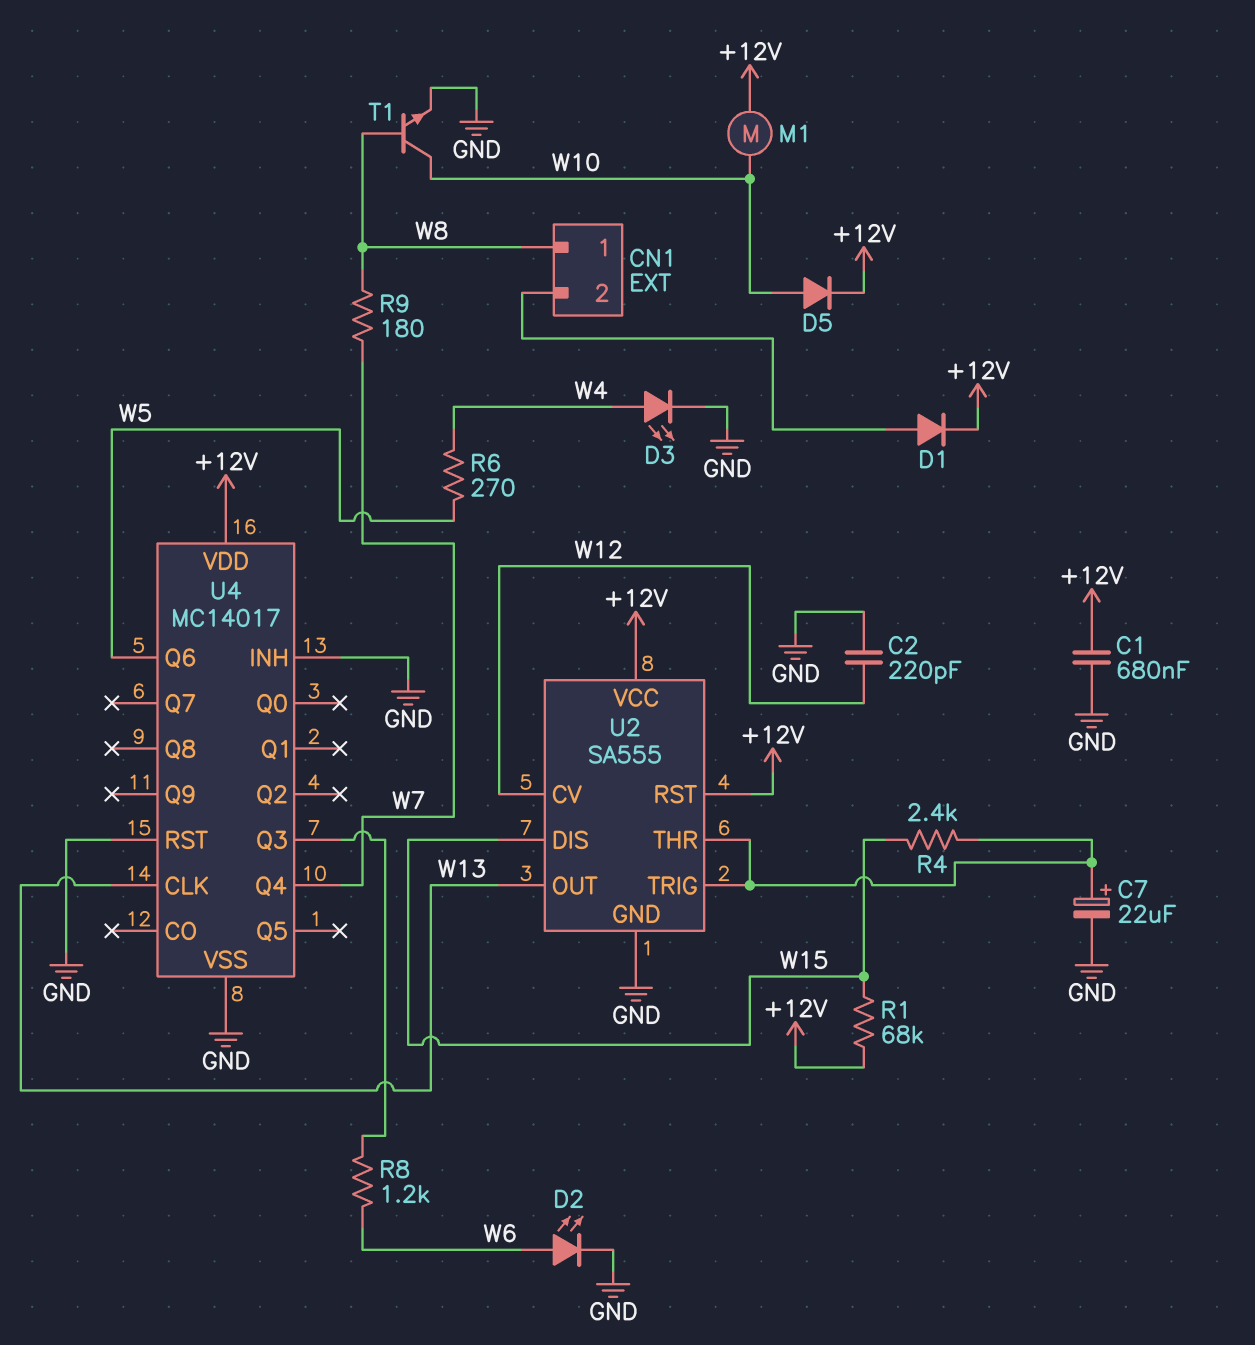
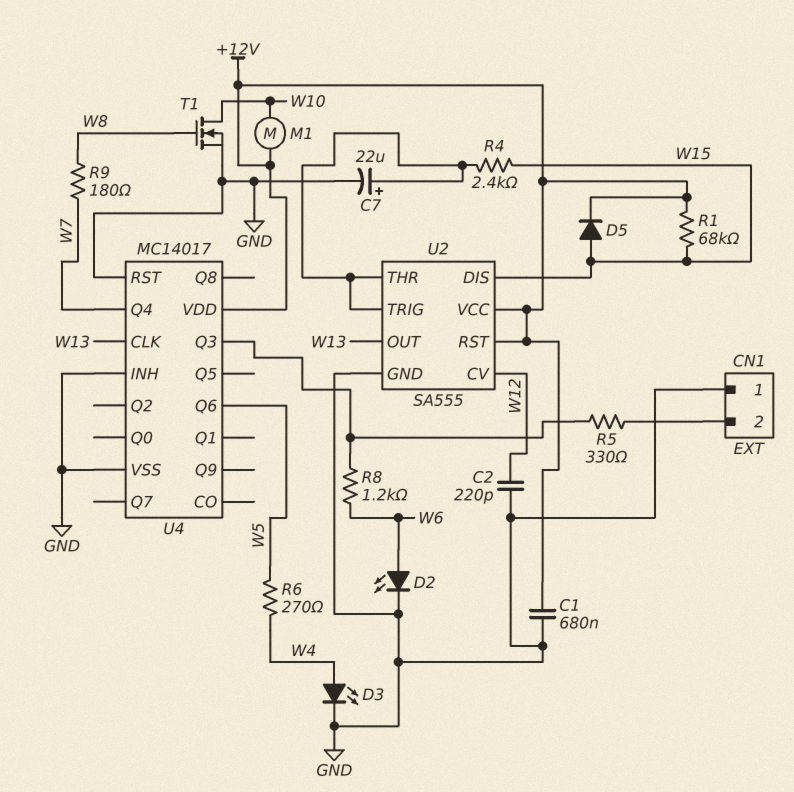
CN1 pin 1: W8 -> GND
D1: diode (A CN1/2, K +12V) -> none
D5: diode (A W10, K +12V) -> diode (A W15, K +12V)
R5: none -> 330 (CN1/2, U4/Q3)
T1: NPN (B W8, C W10, E GND) -> NMOS (G W8, D W10, S GND)

